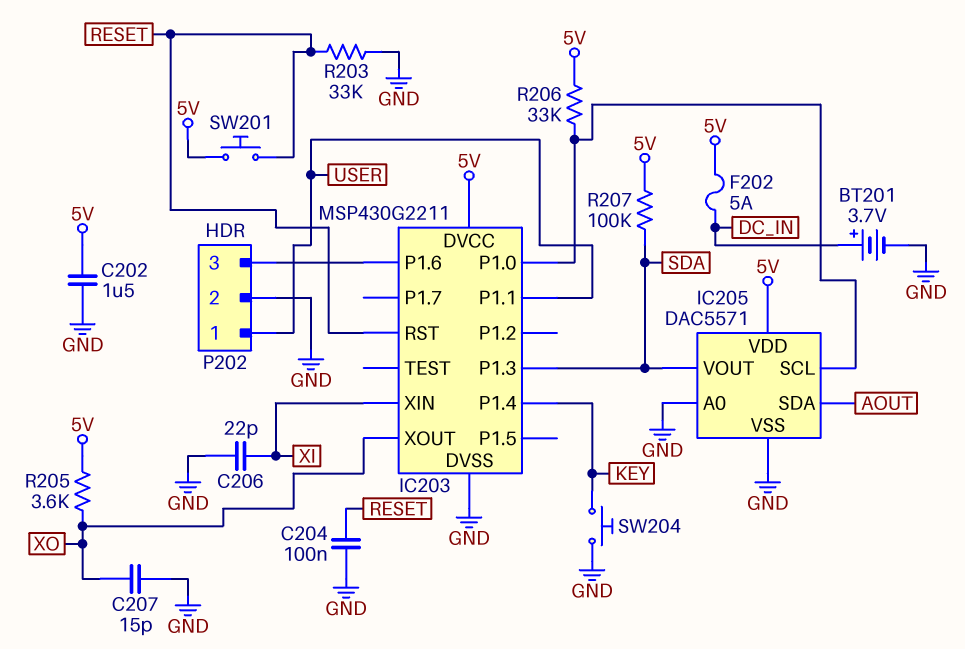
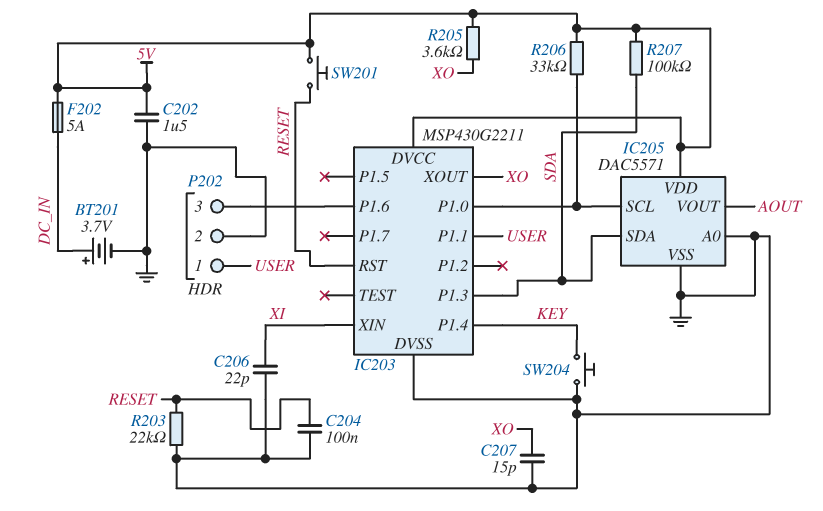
IC205 pin SDA: AOUT -> SDA
IC205 pin VOUT: SDA -> AOUT
R203: 33k (GND, RESET) -> 22k (GND, RESET)

